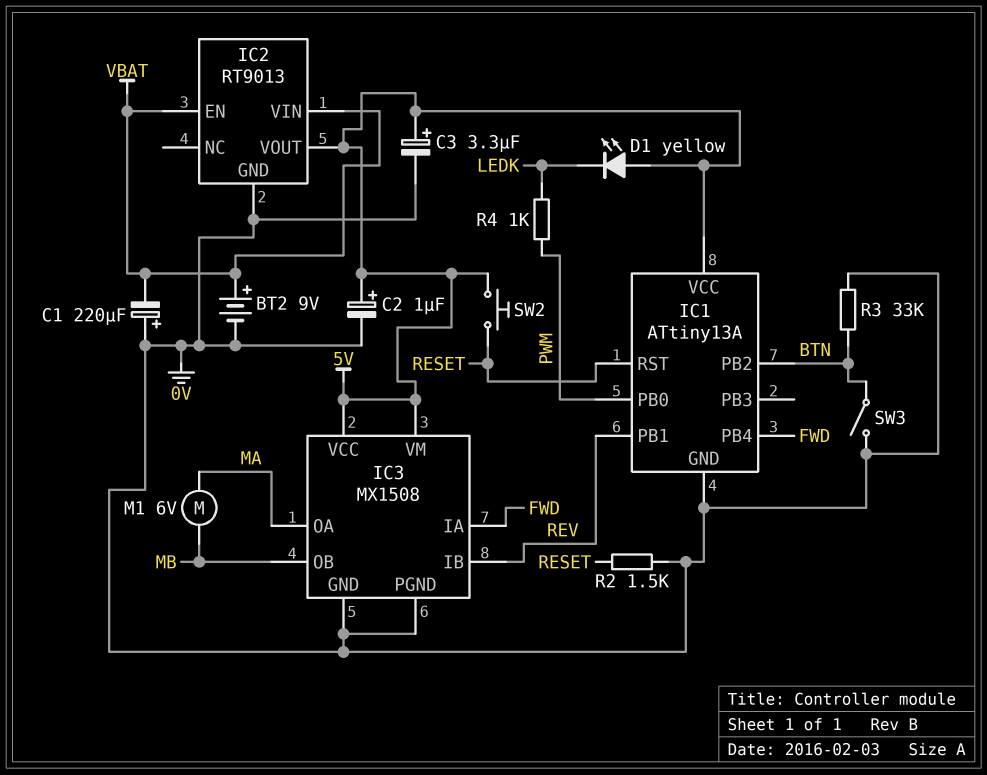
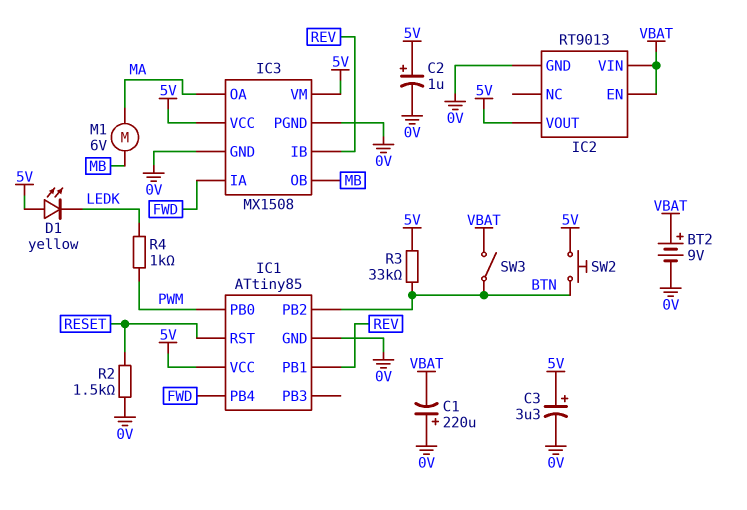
IC1: ATtiny13A -> ATtiny85
R3: 33k (0V, BTN) -> 33k (5V, BTN)
SW2: button (5V, RESET) -> button (5V, BTN)
SW3: switch (0V, BTN) -> switch (BTN, VBAT)

